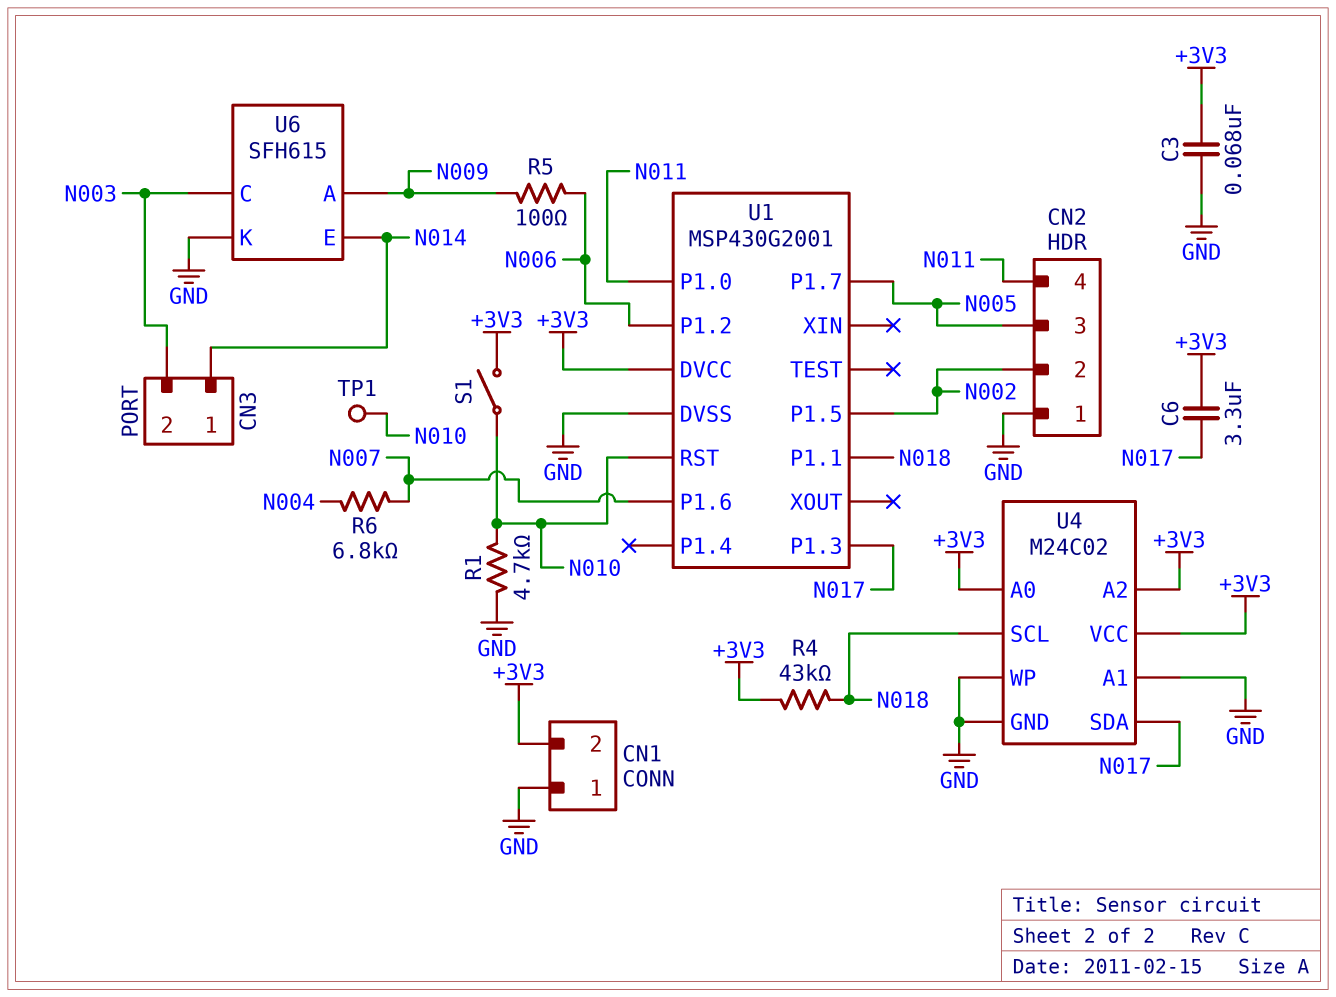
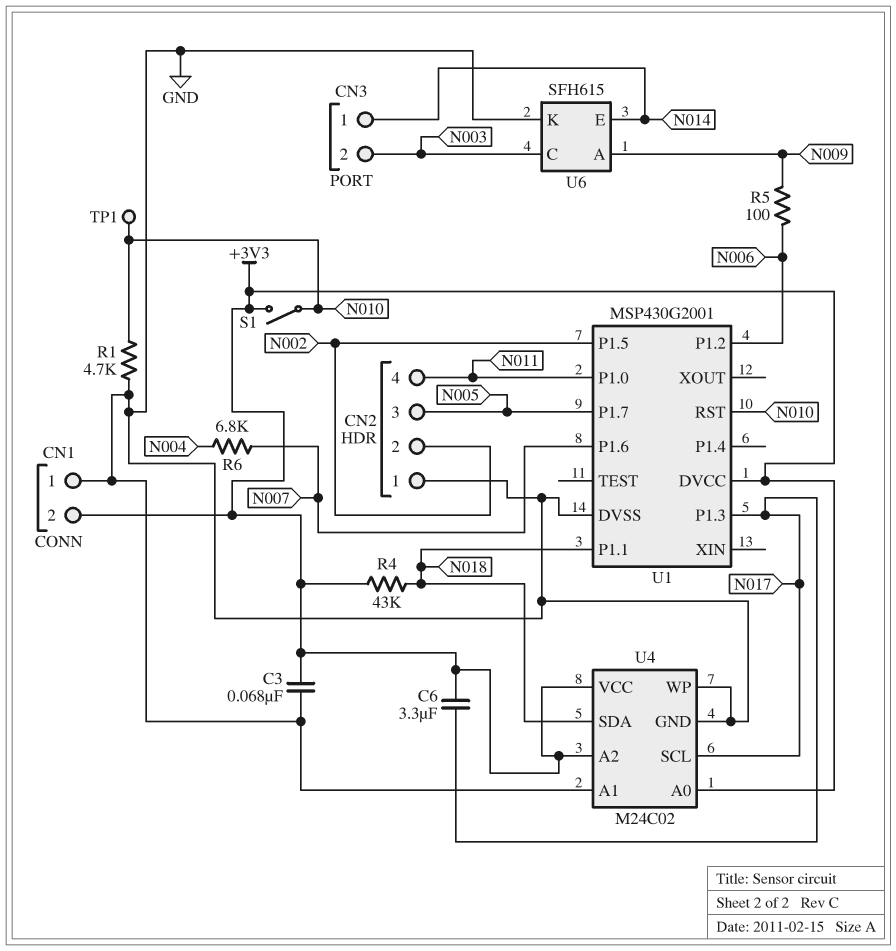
U4 pin SCL: N018 -> N017
U4 pin SDA: N017 -> N018

